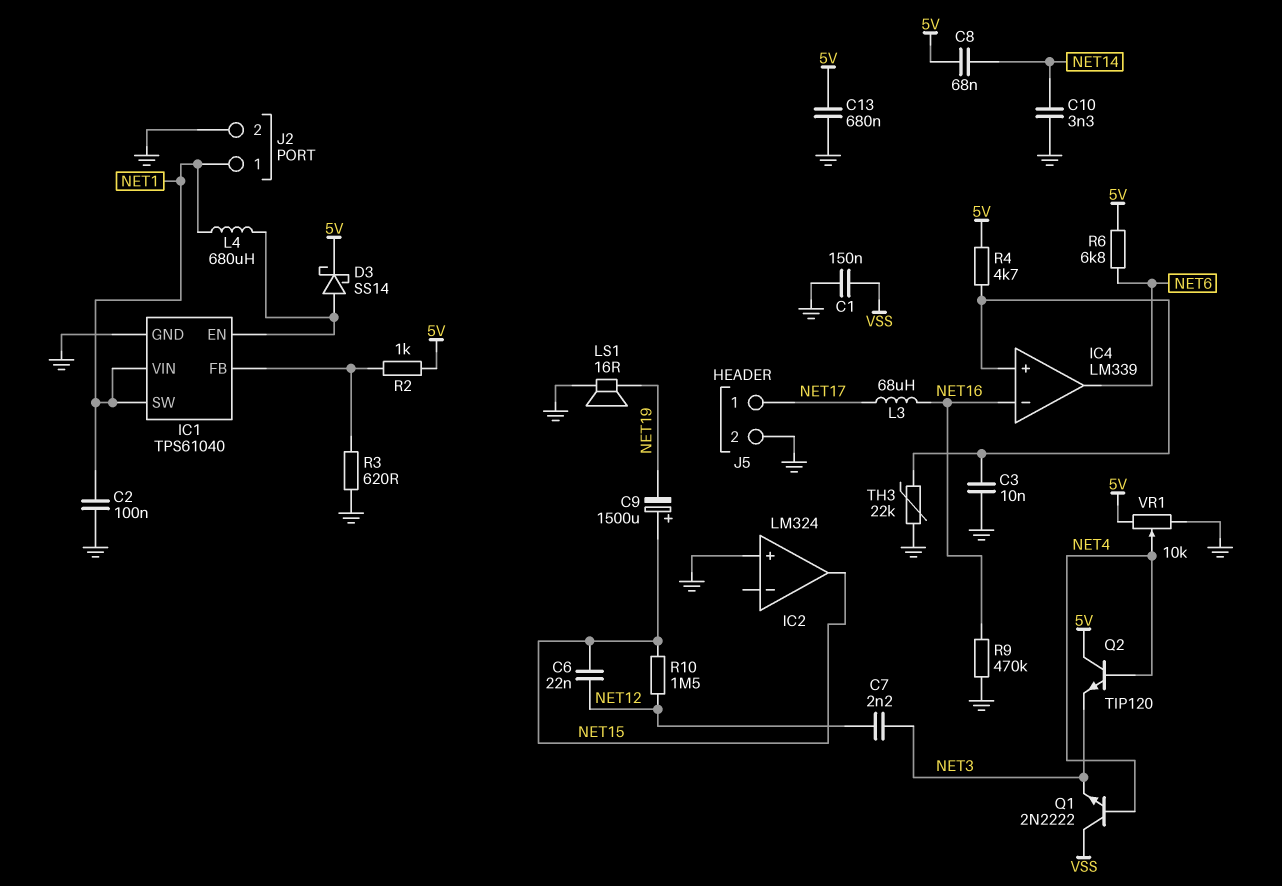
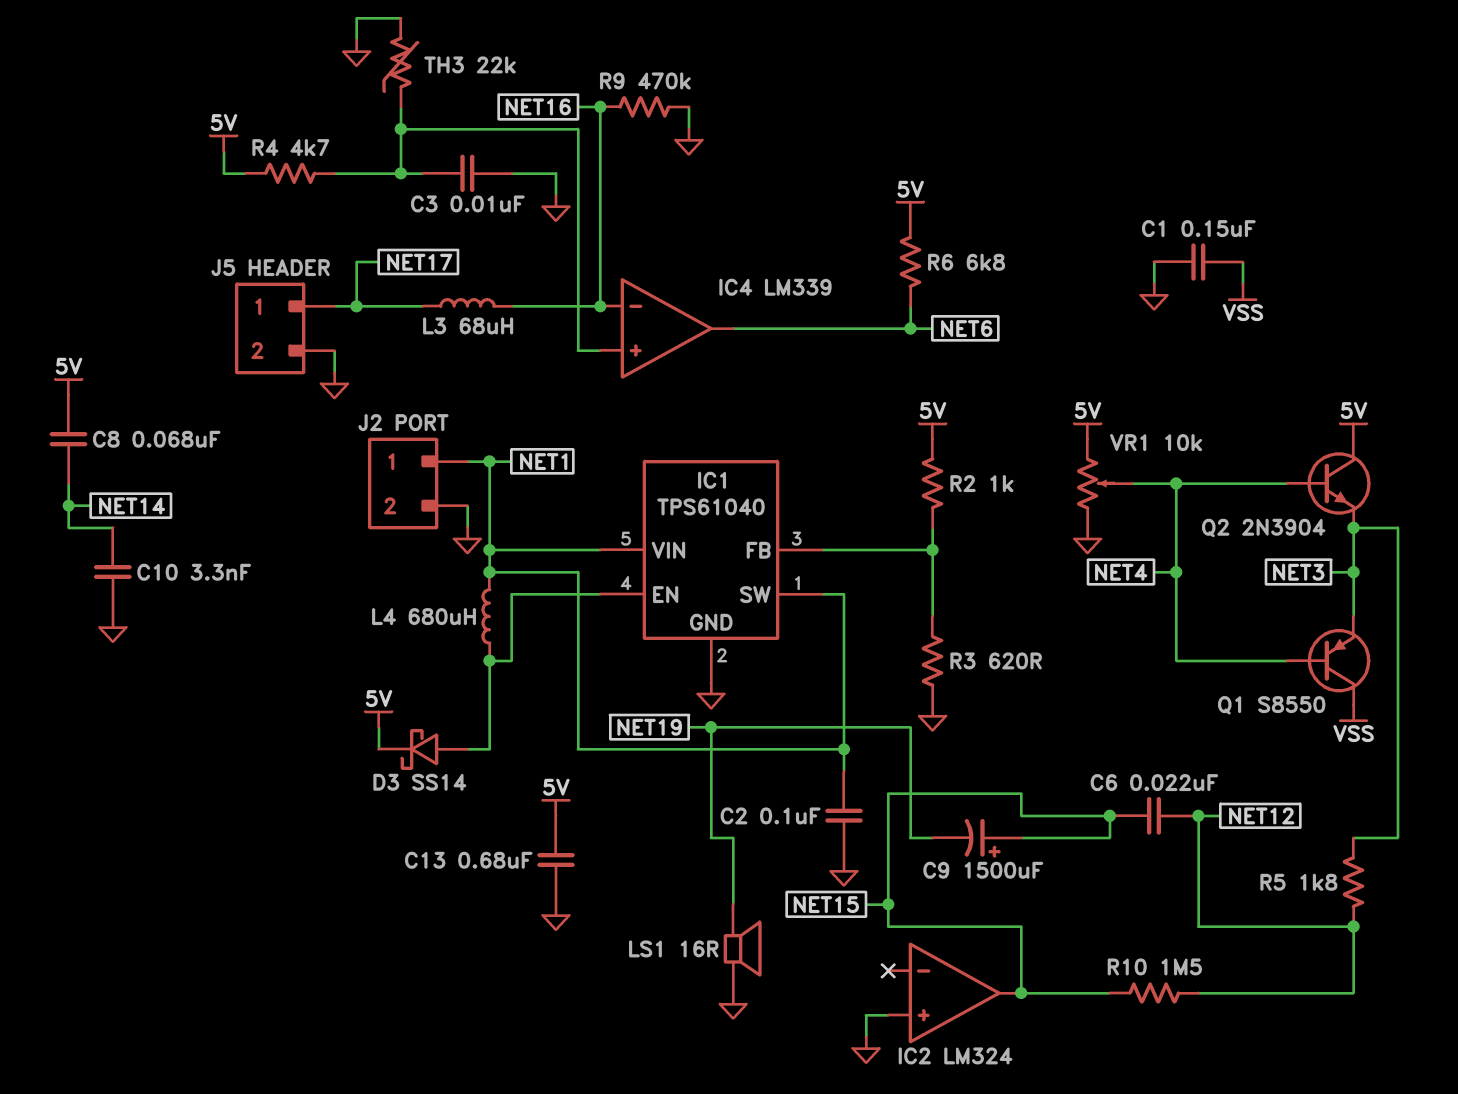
C7: 2.2nF (NET3, NET12) -> none
Q1: NPN 2N2222 (B NET4, C VSS, E NET3) -> PNP S8550 (B NET4, C VSS, E NET3)
Q2: NPN TIP120 (B NET4, C 5V, E NET3) -> NPN 2N3904 (B NET4, C 5V, E NET3)
R5: none -> 1.8k (NET3, NET12)

